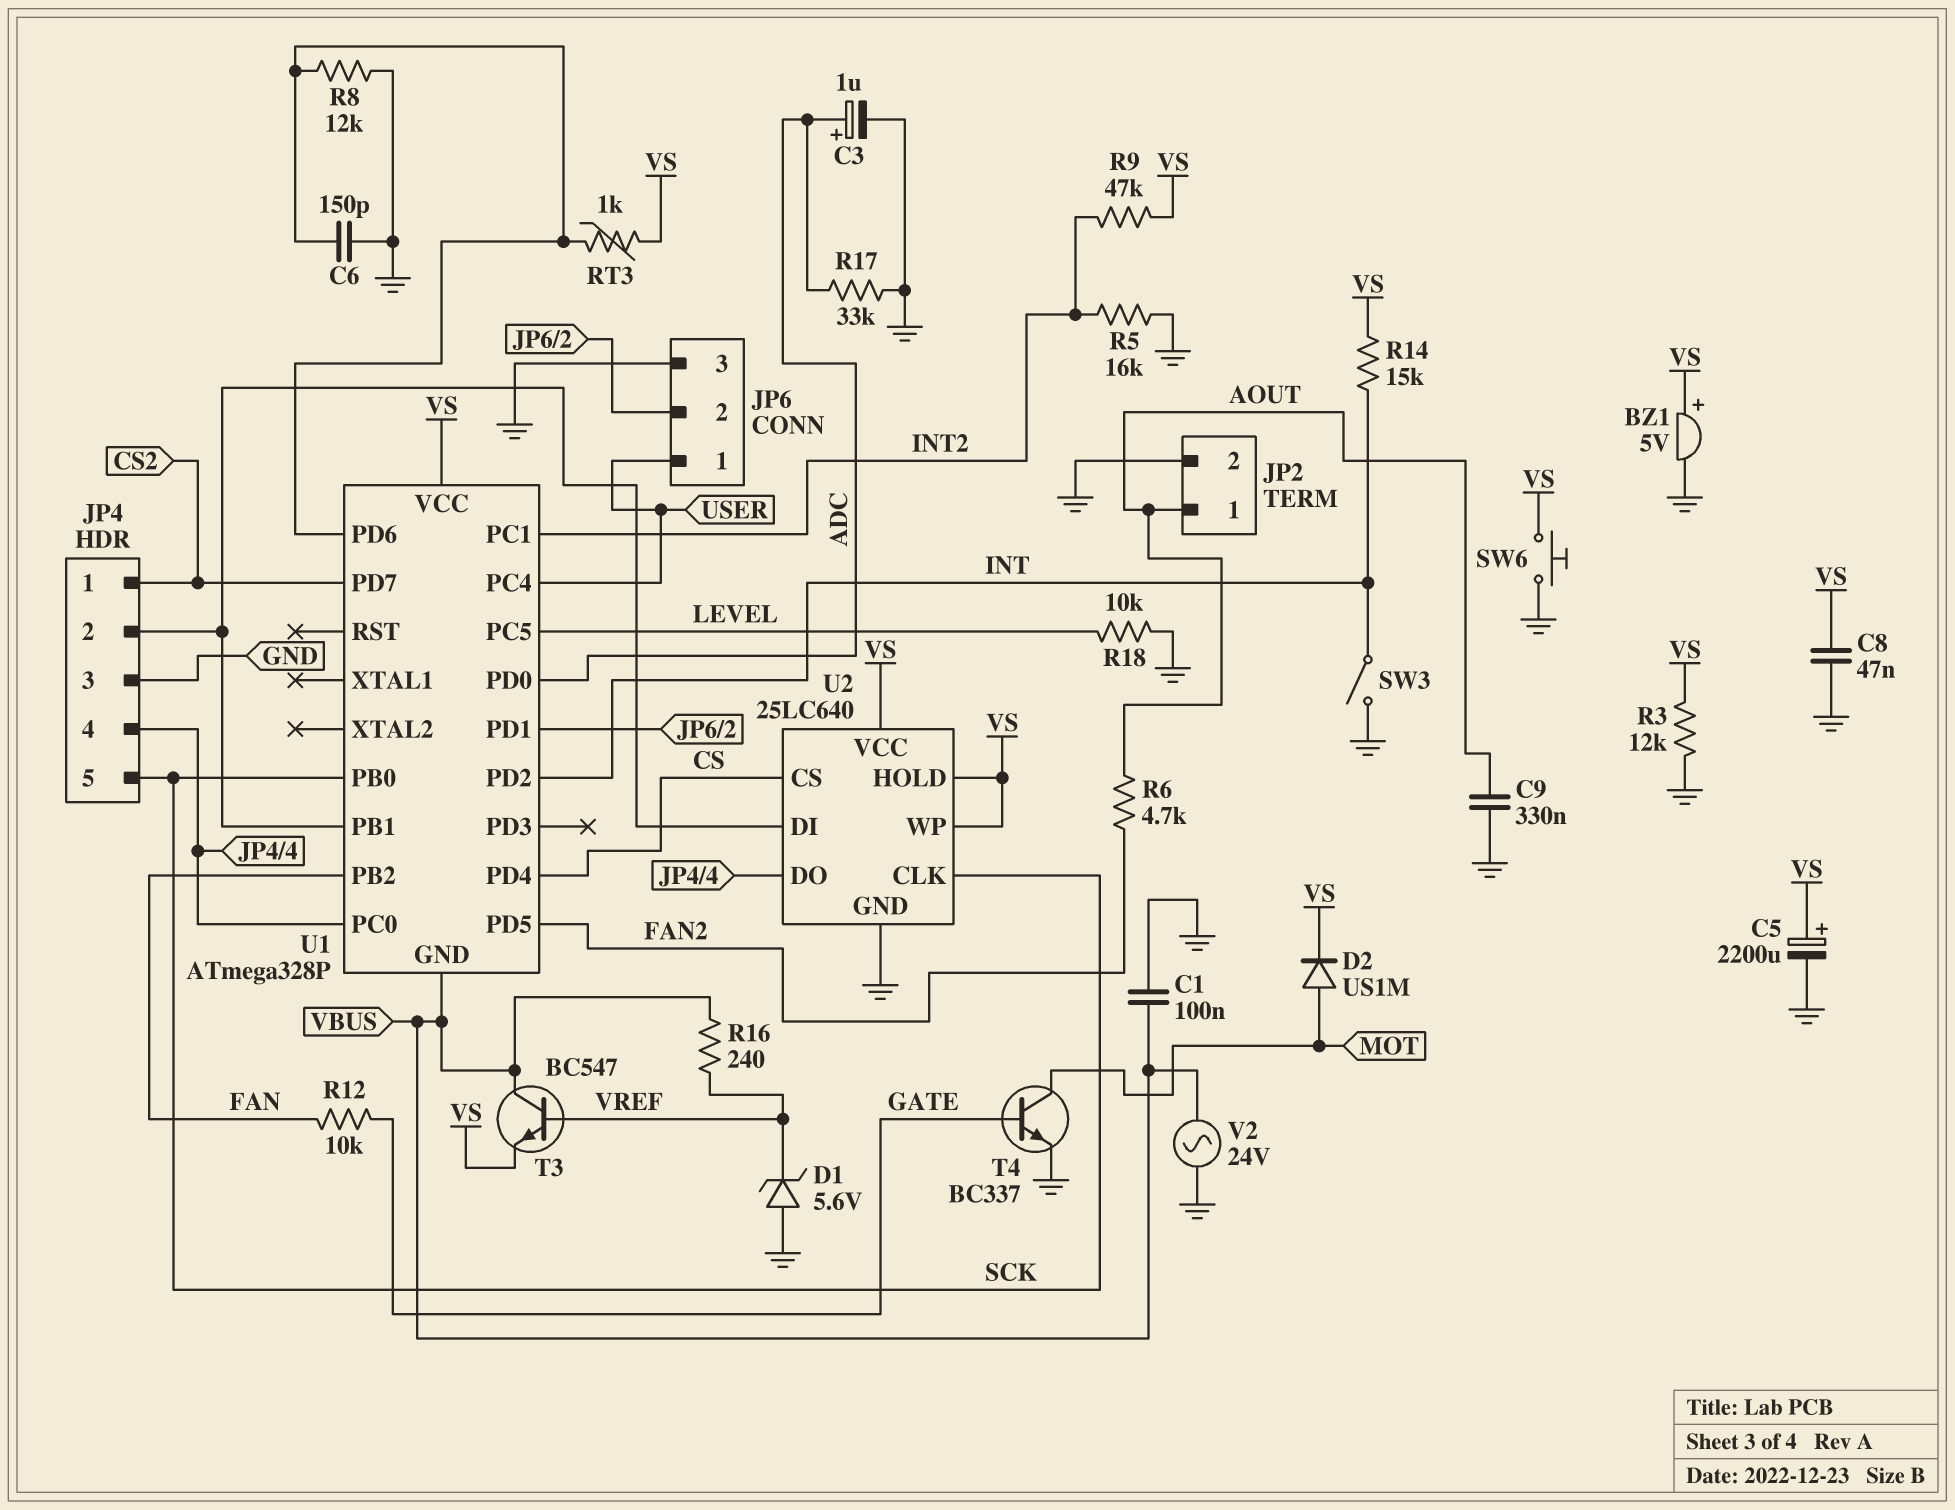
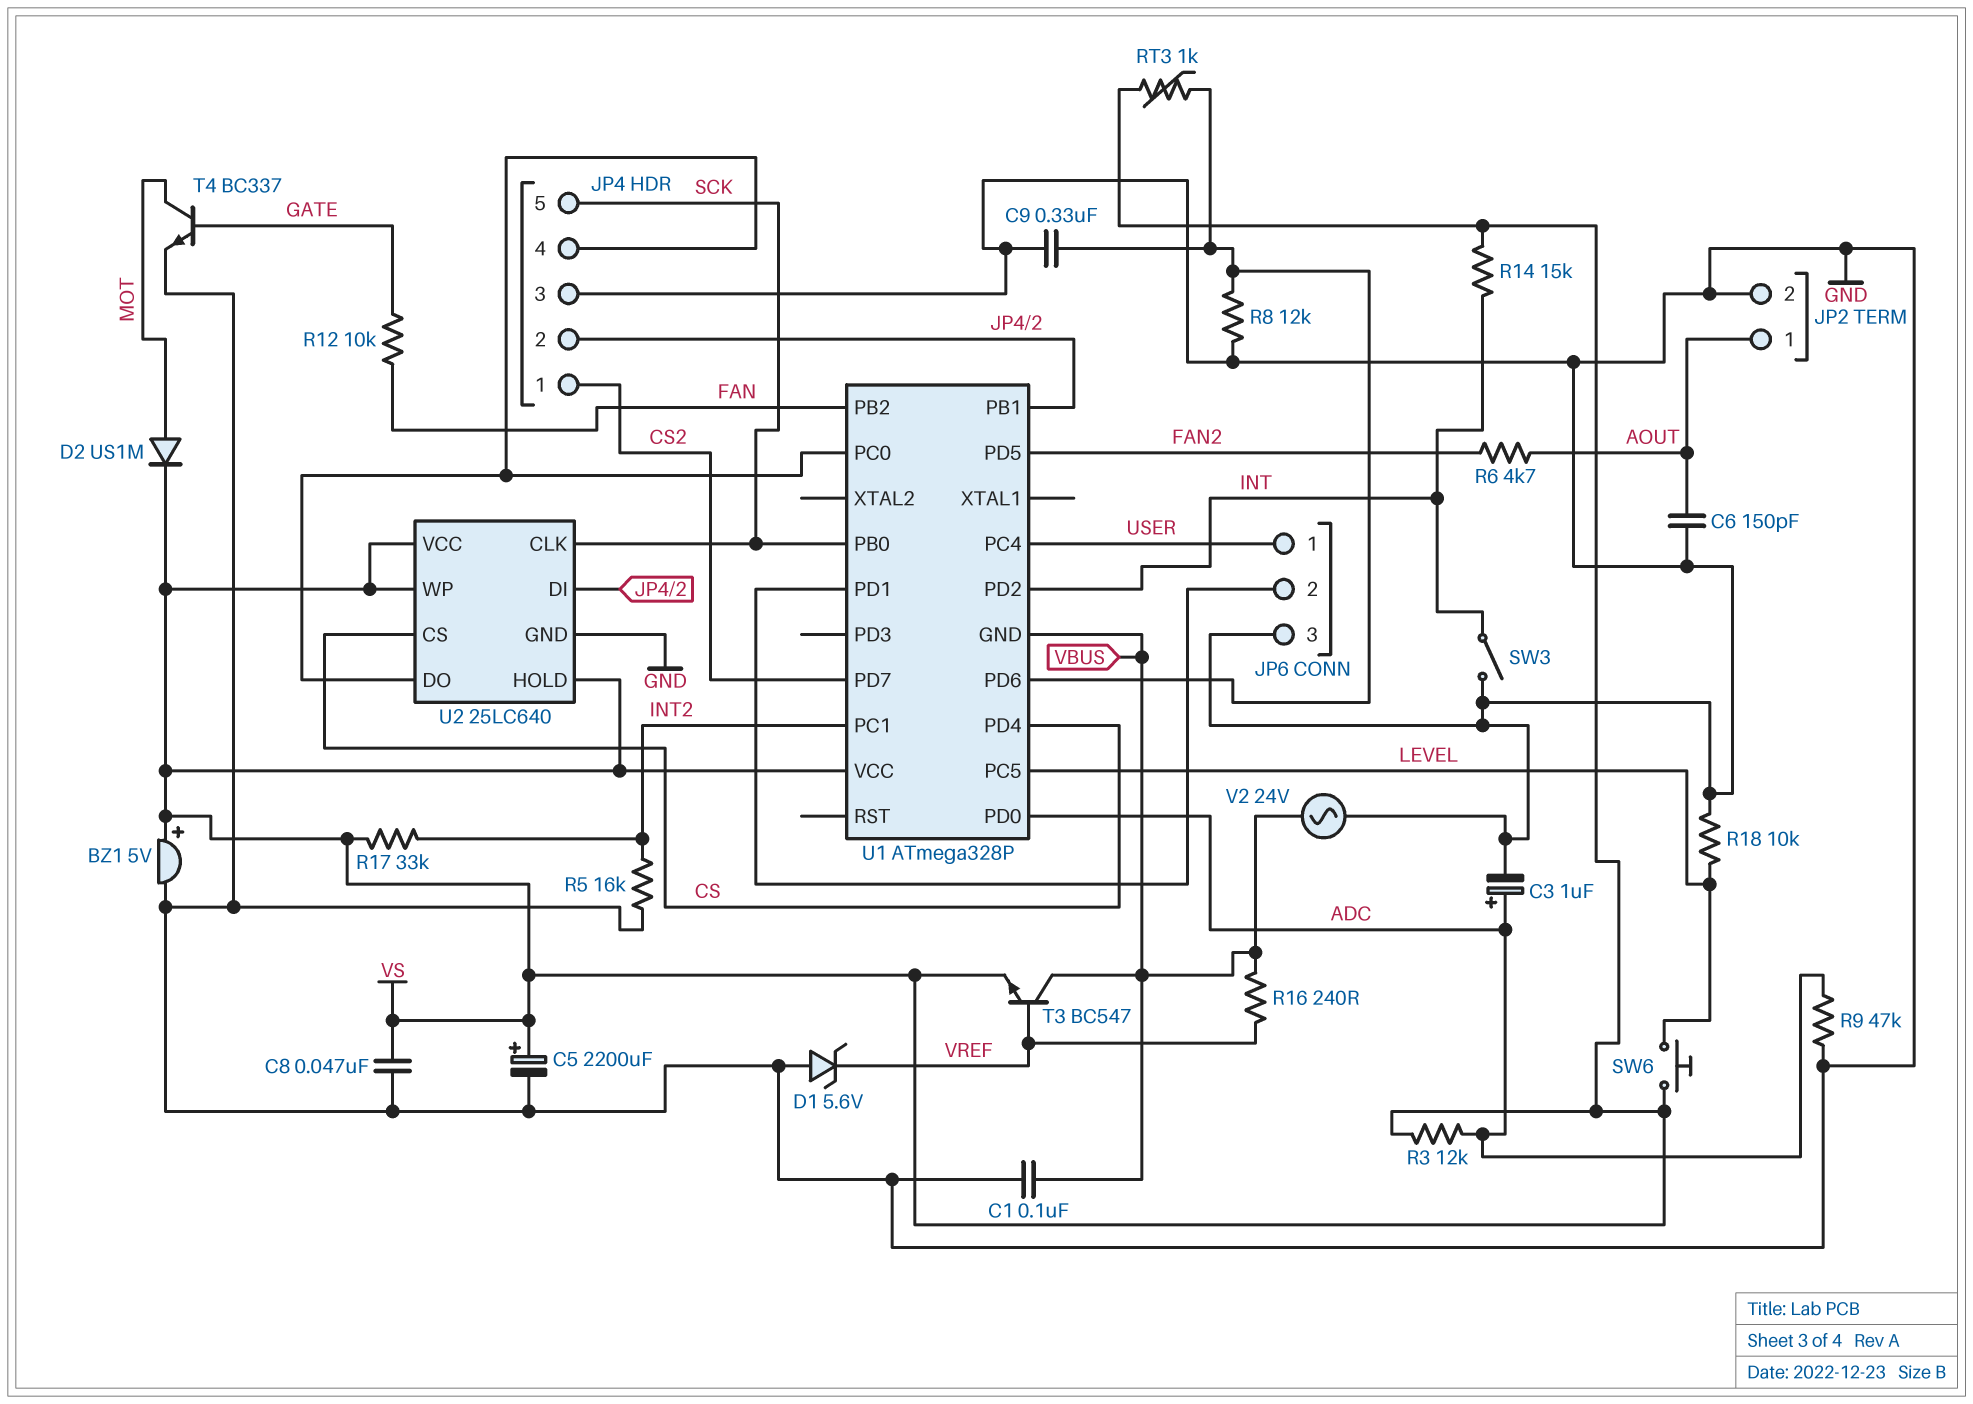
C6: 150pF (GND, U1/PD6) -> 150pF (AOUT, GND)
C9: 330nF (AOUT, GND) -> 330nF (GND, U1/PD6)
R3: 12k (GND, VS) -> 12k (ADC, VS)
R9: 47k (INT2, VS) -> 47k (ADC, GND)
R17: 33k (ADC, GND) -> 33k (INT2, VS)
SW6: button (GND, VS) -> button (LEVEL, VS)

